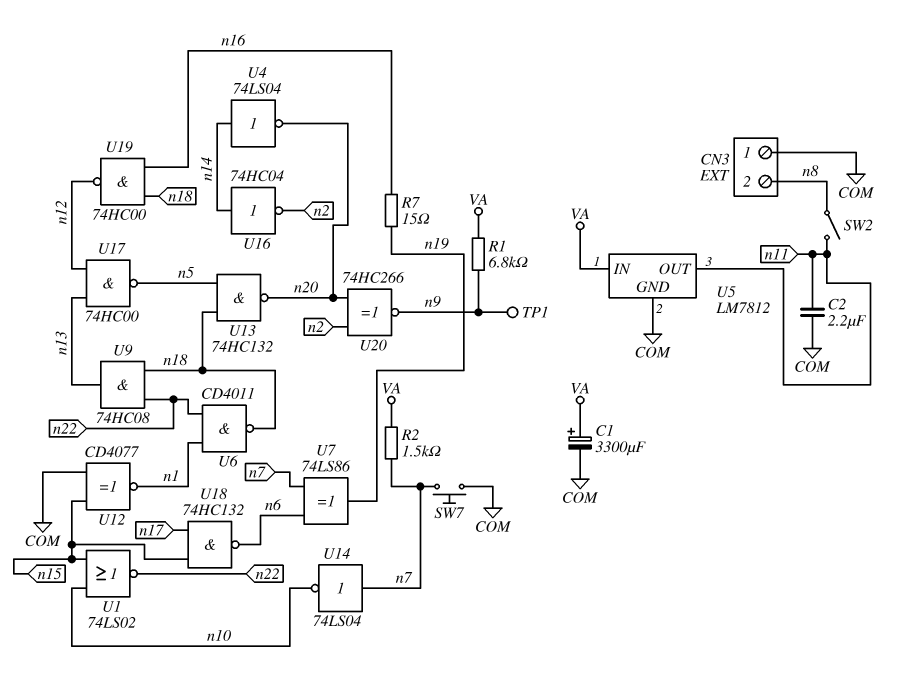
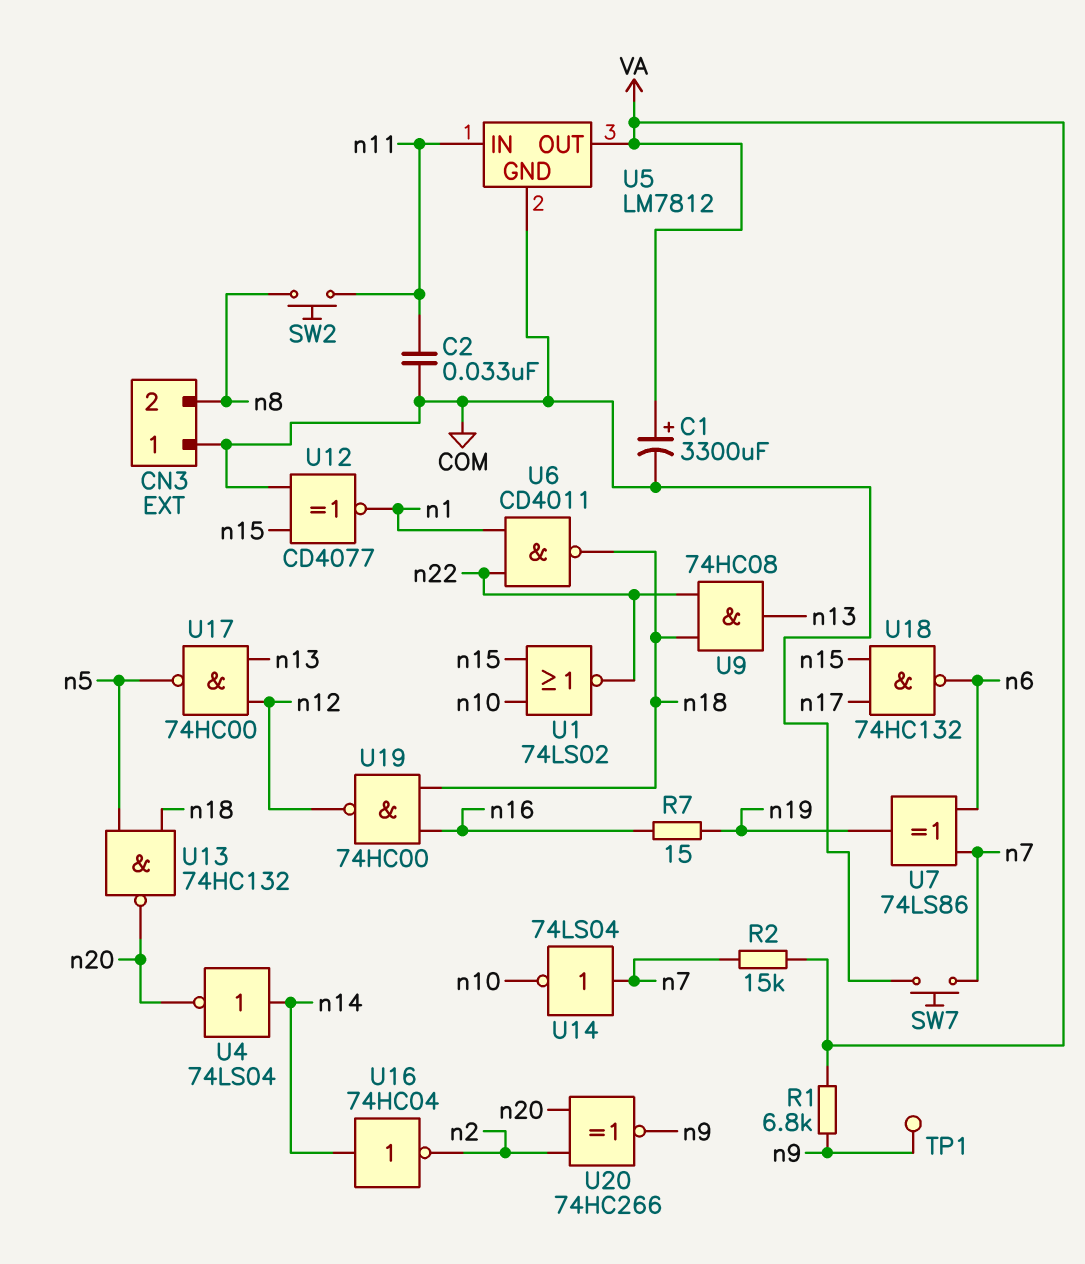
C2: 2.2uF (COM, n11) -> 33nF (COM, n11)
R2: 1.5k (VA, n7) -> 15k (VA, n7)
SW2: switch (n8, n11) -> button (n8, n11)
U5 pin IN: VA -> n11
U5 pin OUT: n11 -> VA

